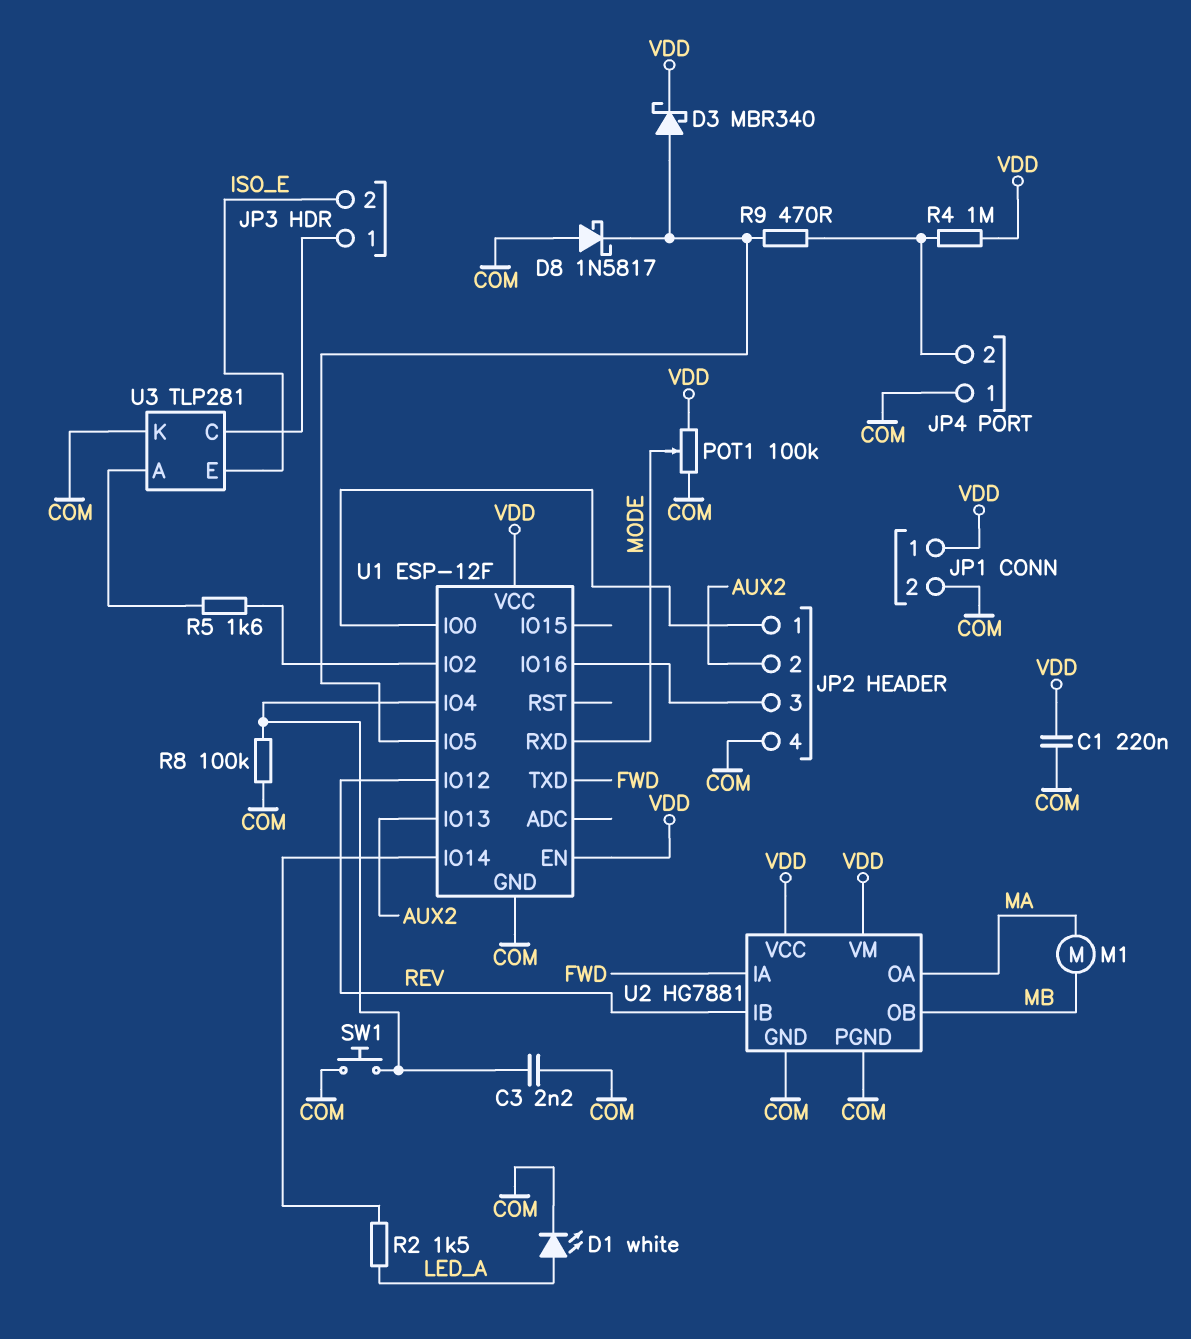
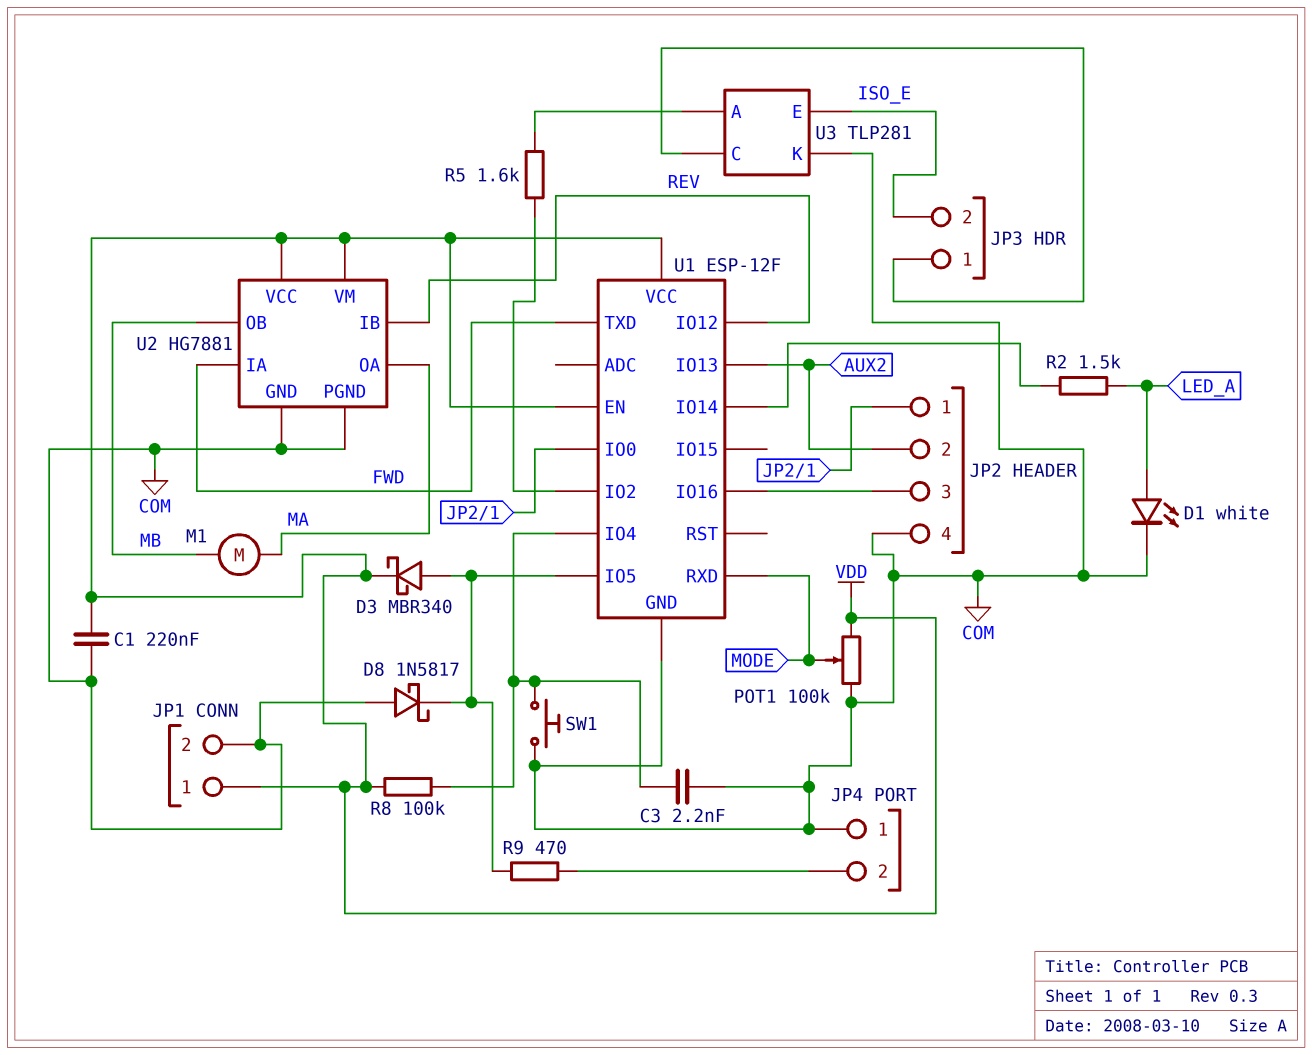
R4: 1M (JP4/2, VDD) -> none
R8: 100k (COM, U1/IO4) -> 100k (U1/IO4, VDD)

